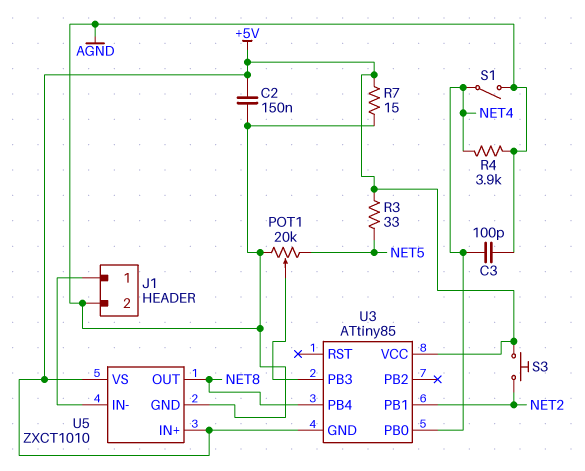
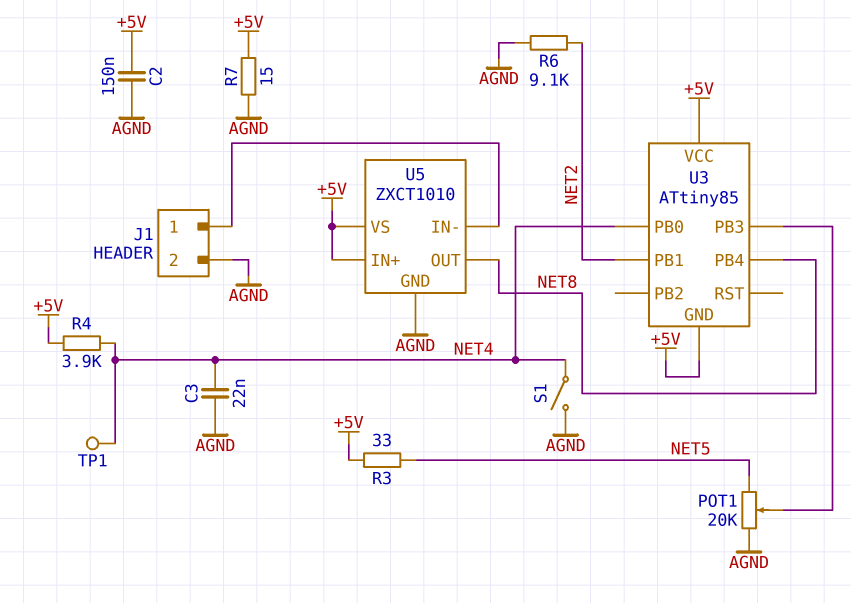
C3: 100pF (AGND, NET4) -> 22nF (AGND, NET4)
R4: 3.9k (AGND, NET4) -> 3.9k (+5V, NET4)
R6: none -> 9.1k (AGND, NET2)
S3: button (+5V, NET2) -> none
TP1: none -> test point (NET4)

